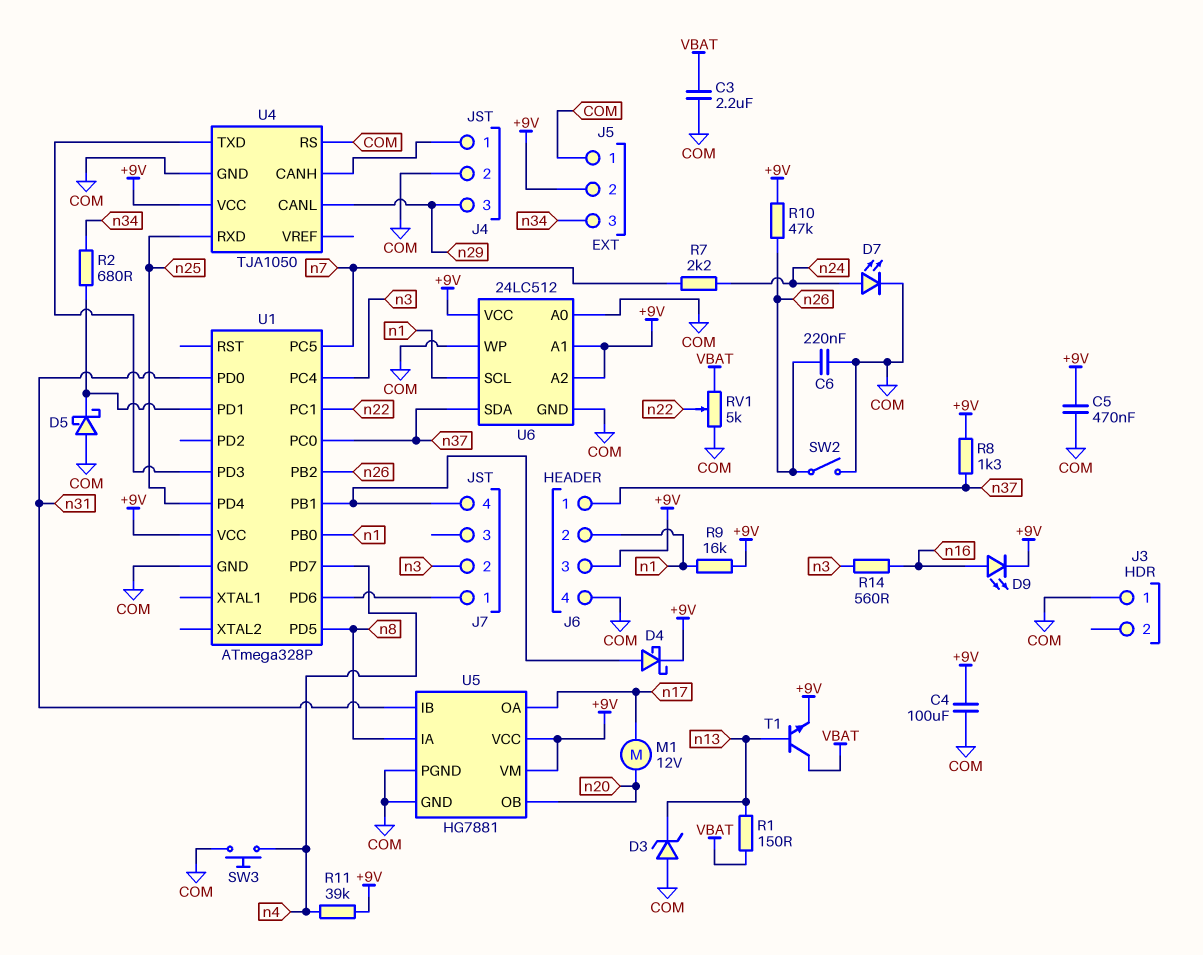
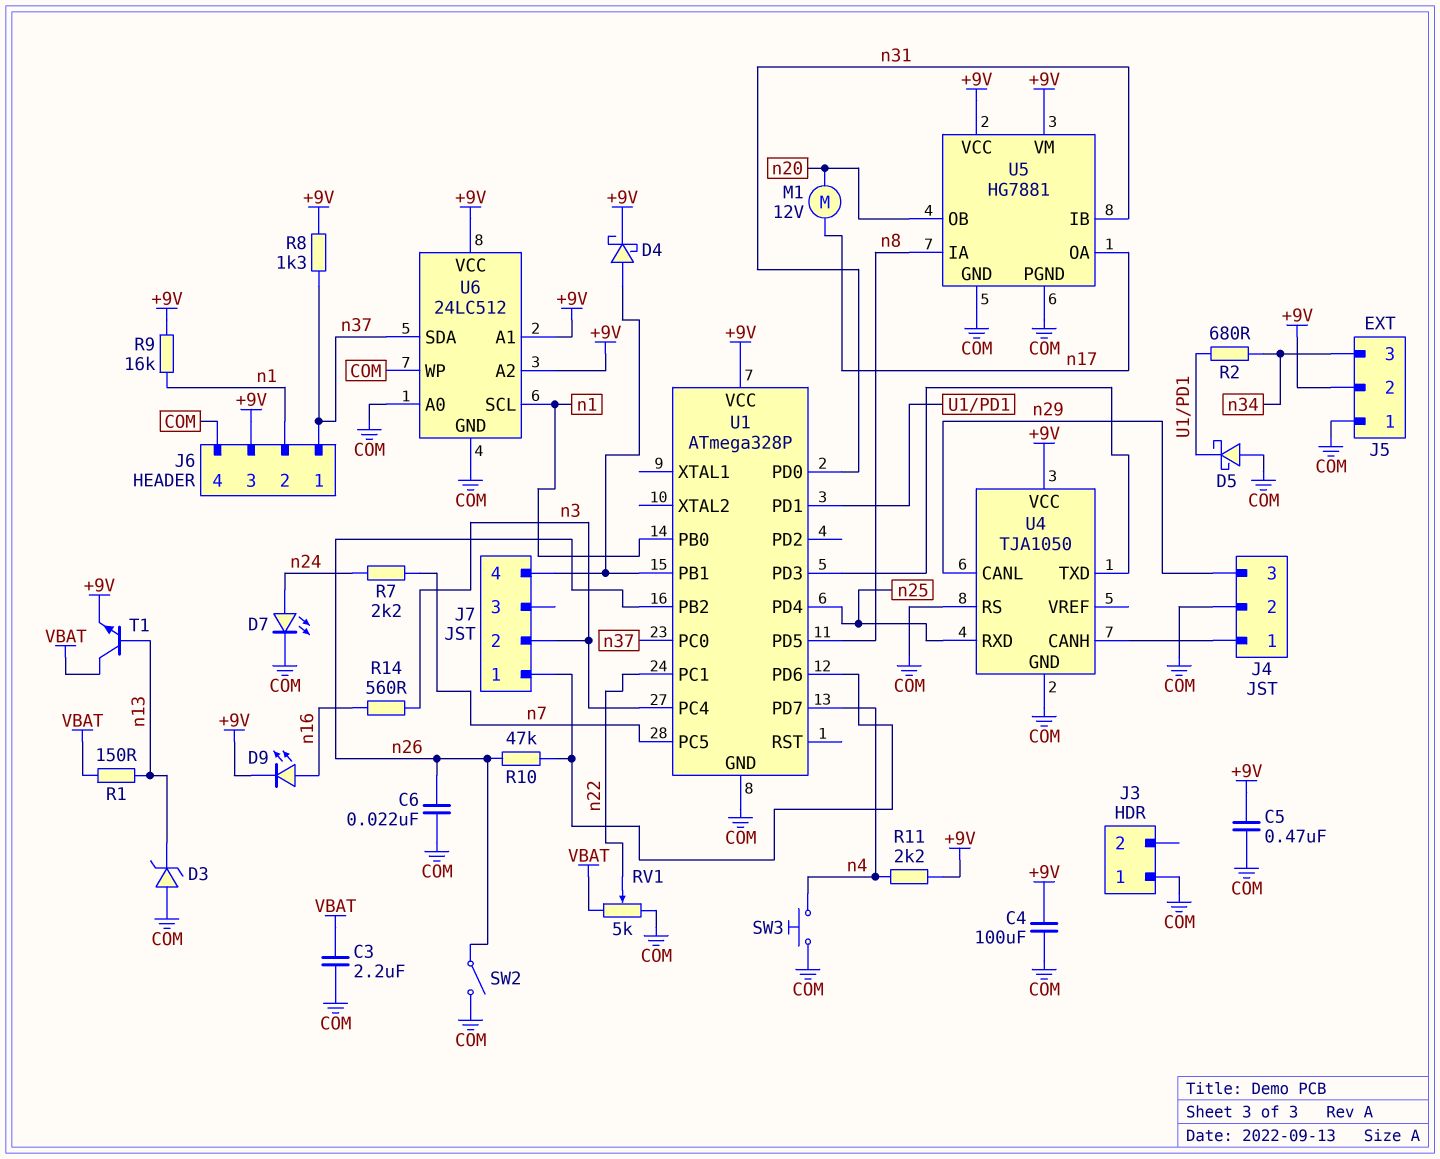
C6: 220nF (COM, n26) -> 22nF (COM, n26)
R10: 47k (+9V, n26) -> 47k (J7/1, n26)
R11: 39k (+9V, n4) -> 2.2k (+9V, n4)

